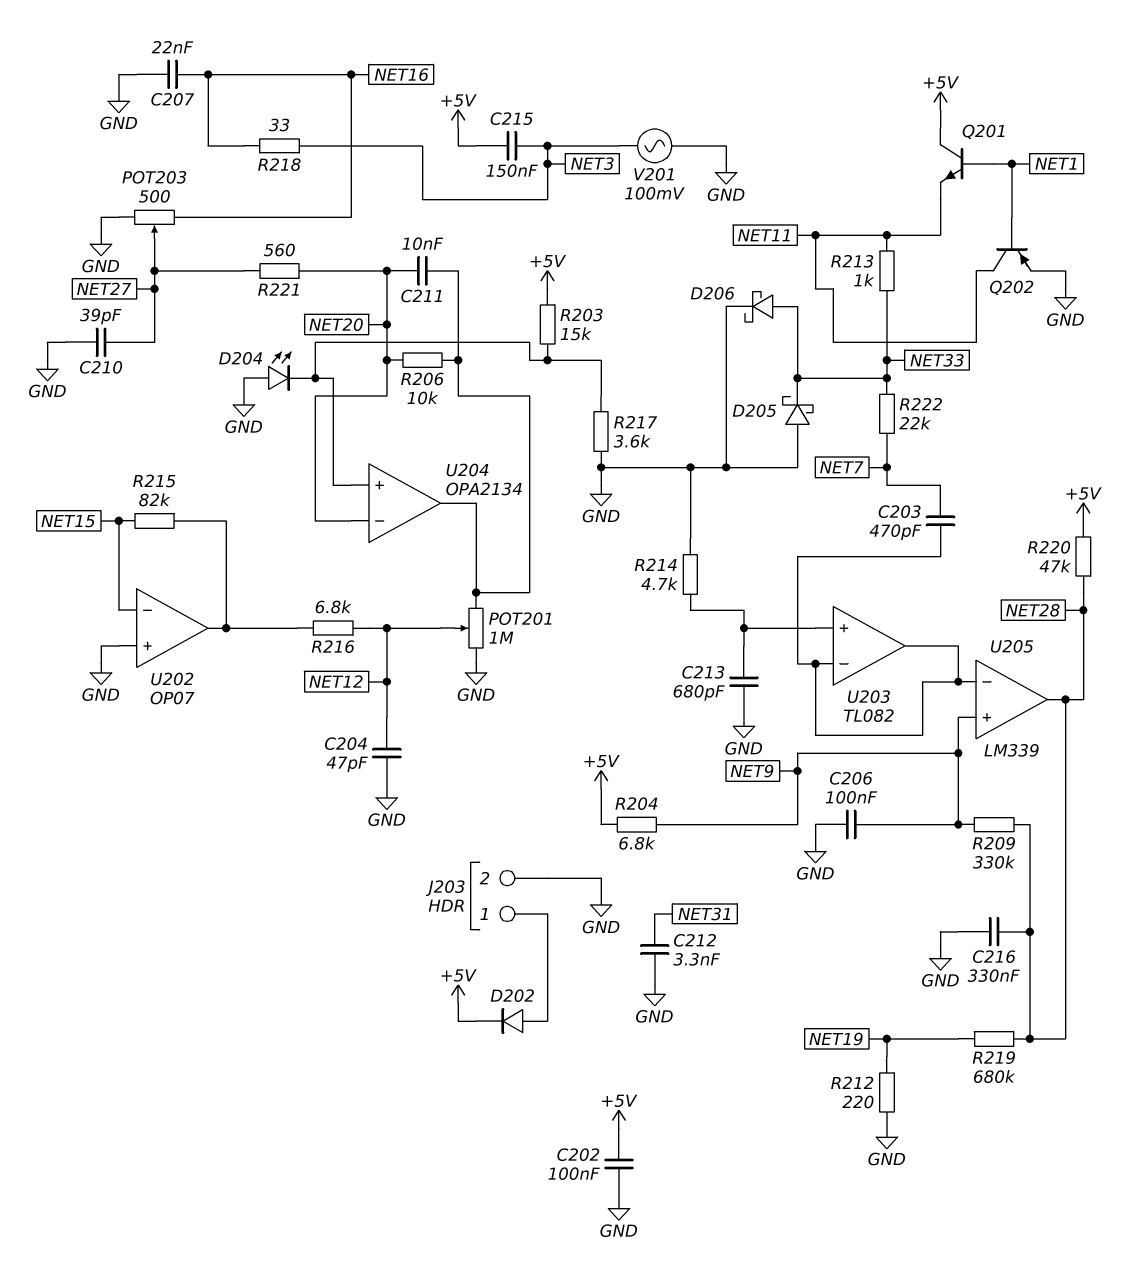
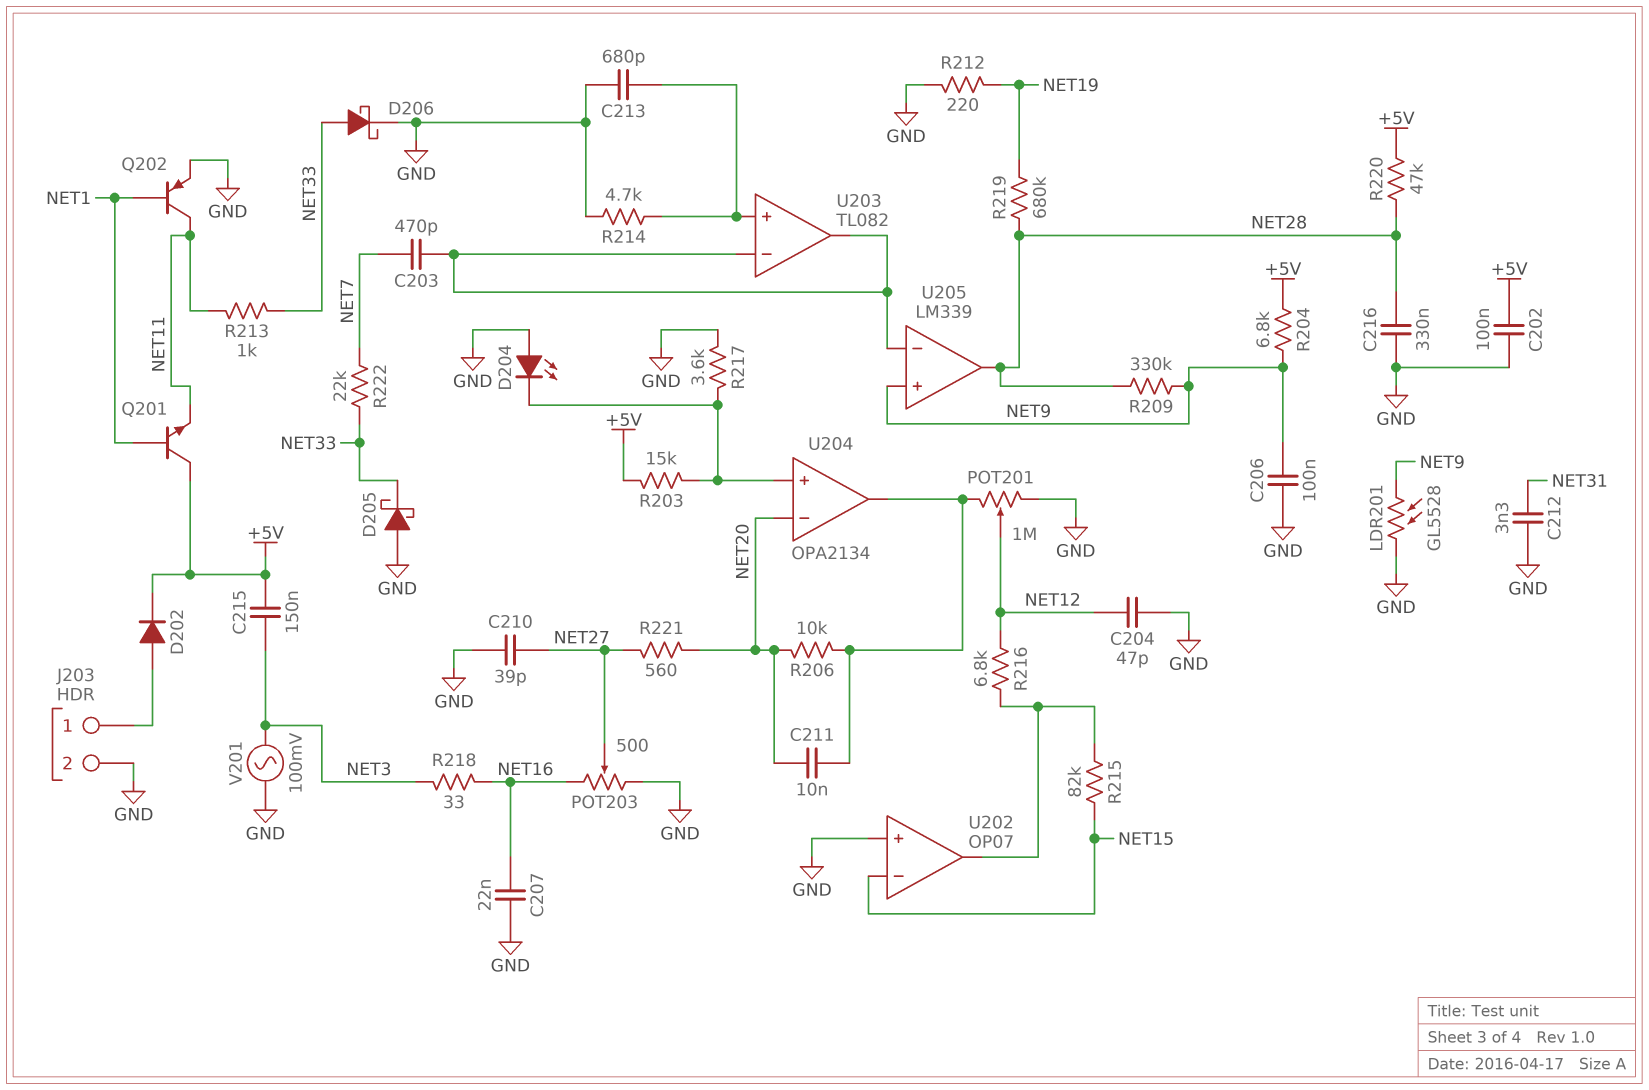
LDR201: none -> GL5528 (GND, NET9)

